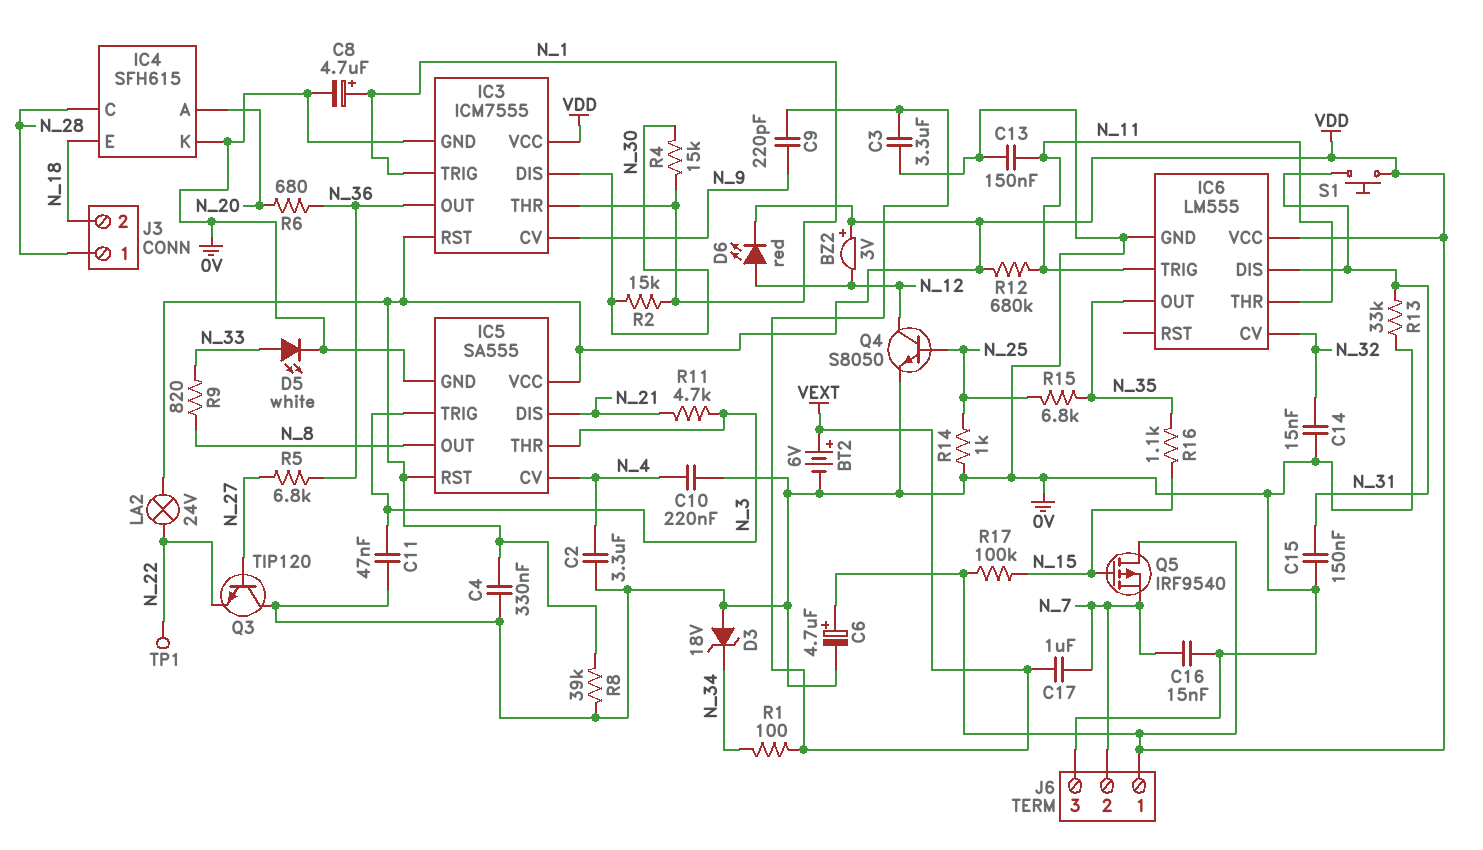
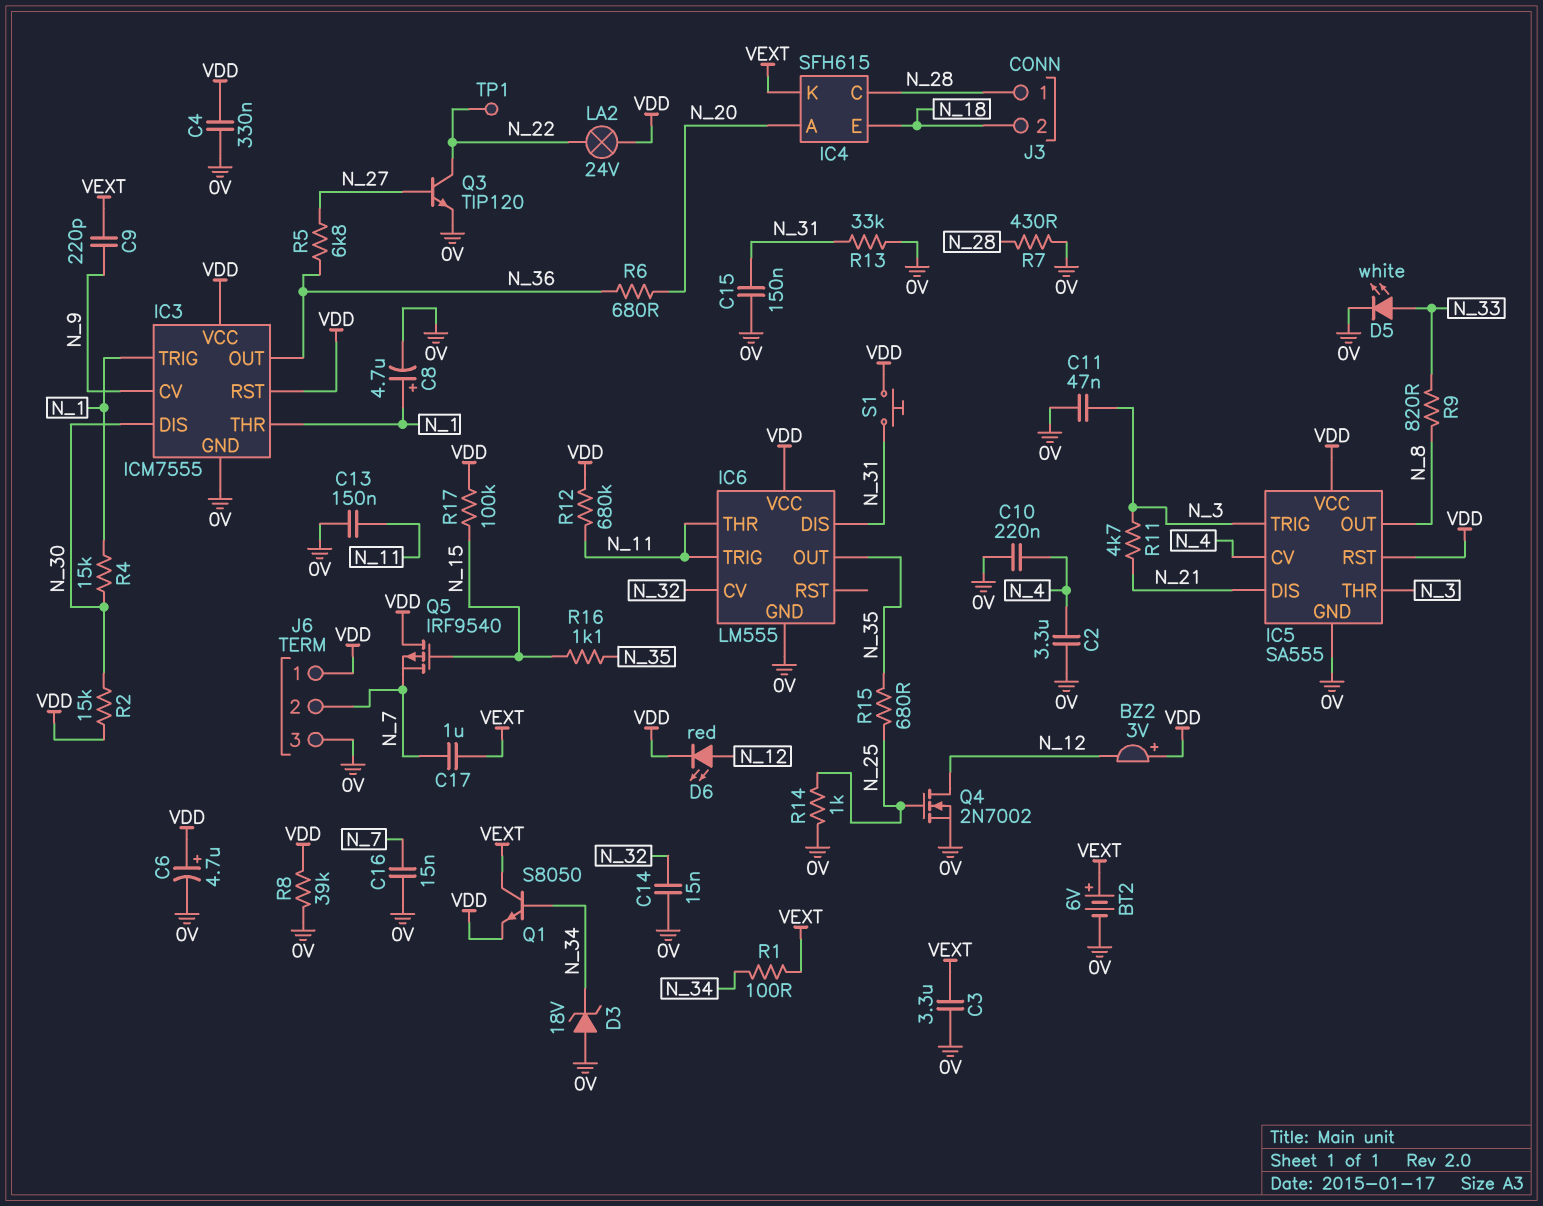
IC4 pin K: 0V -> VEXT
Q1: none -> NPN S8050 (B N_34, C VEXT, E VDD)
Q3: NPN TIP120 (B N_27, C 0V, E N_22) -> NPN TIP120 (B N_27, C N_22, E 0V)
Q4: NPN S8050 (B N_25, C N_12, E 0V) -> NMOS 2N7002 (G N_25, D N_12, S 0V)
R2: 15k (N_1, N_30) -> 15k (N_30, VDD)
R7: none -> 430 (0V, N_28)
R15: 6.8k (N_25, N_35) -> 680 (N_25, N_35)

